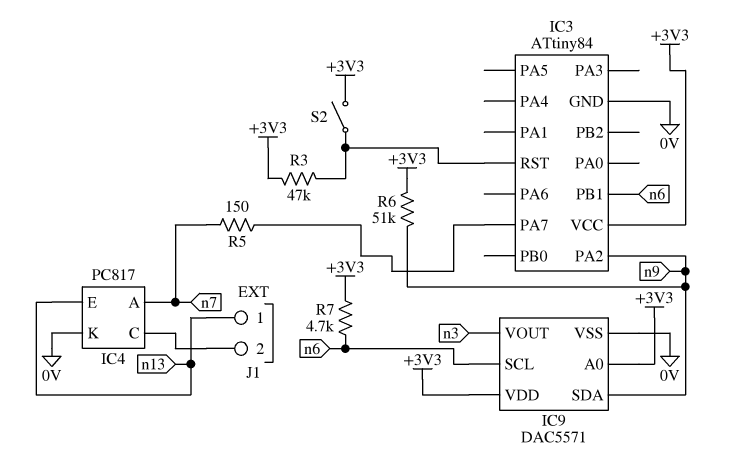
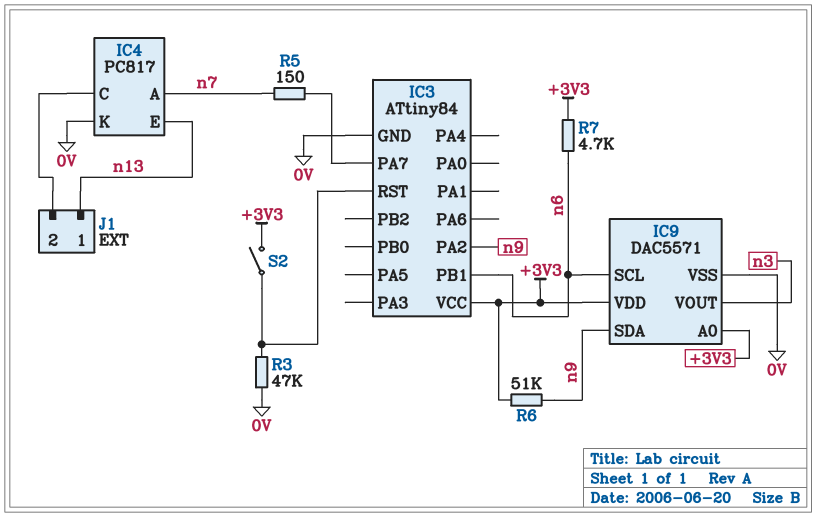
R3: 47k (+3V3, IC3/RST) -> 47k (0V, IC3/RST)

